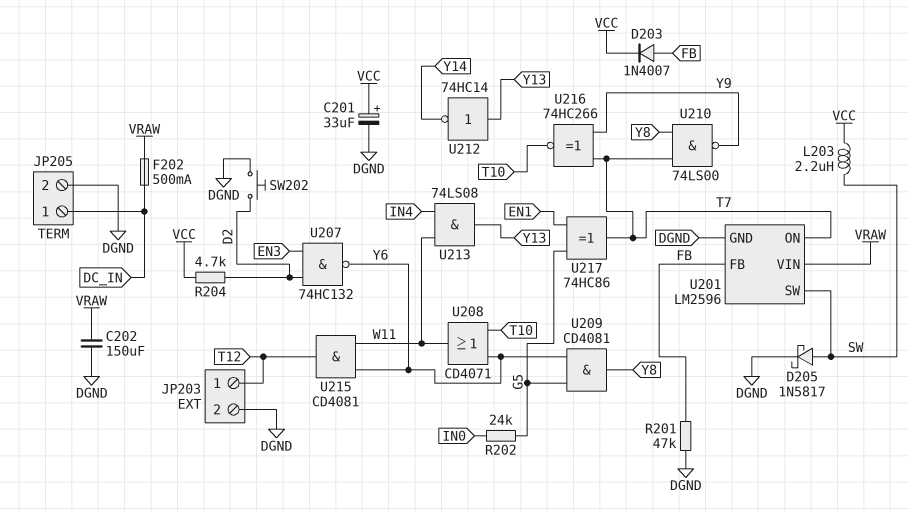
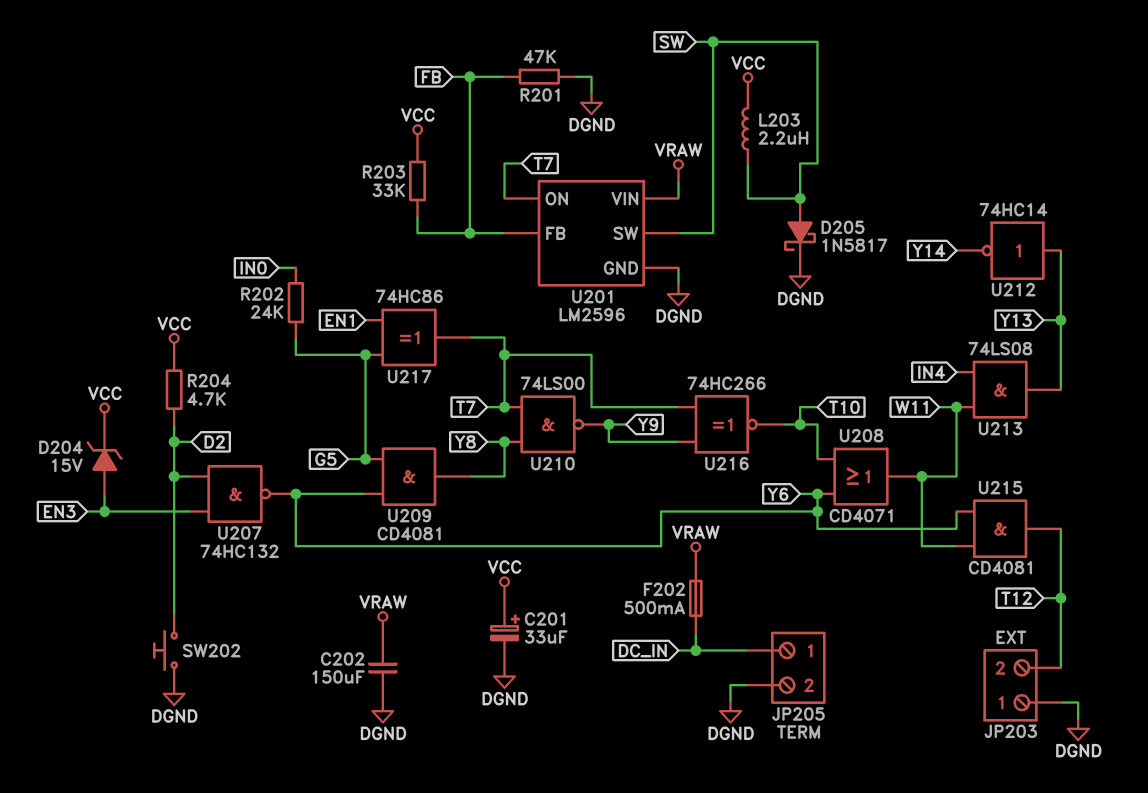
D203: diode 1N4007 (A FB, K VCC) -> none
D204: none -> zener 15V (A EN3, K VCC)
JP203 pin 1: T12 -> DGND
JP203 pin 2: DGND -> T12
R203: none -> 33k (FB, VCC)

